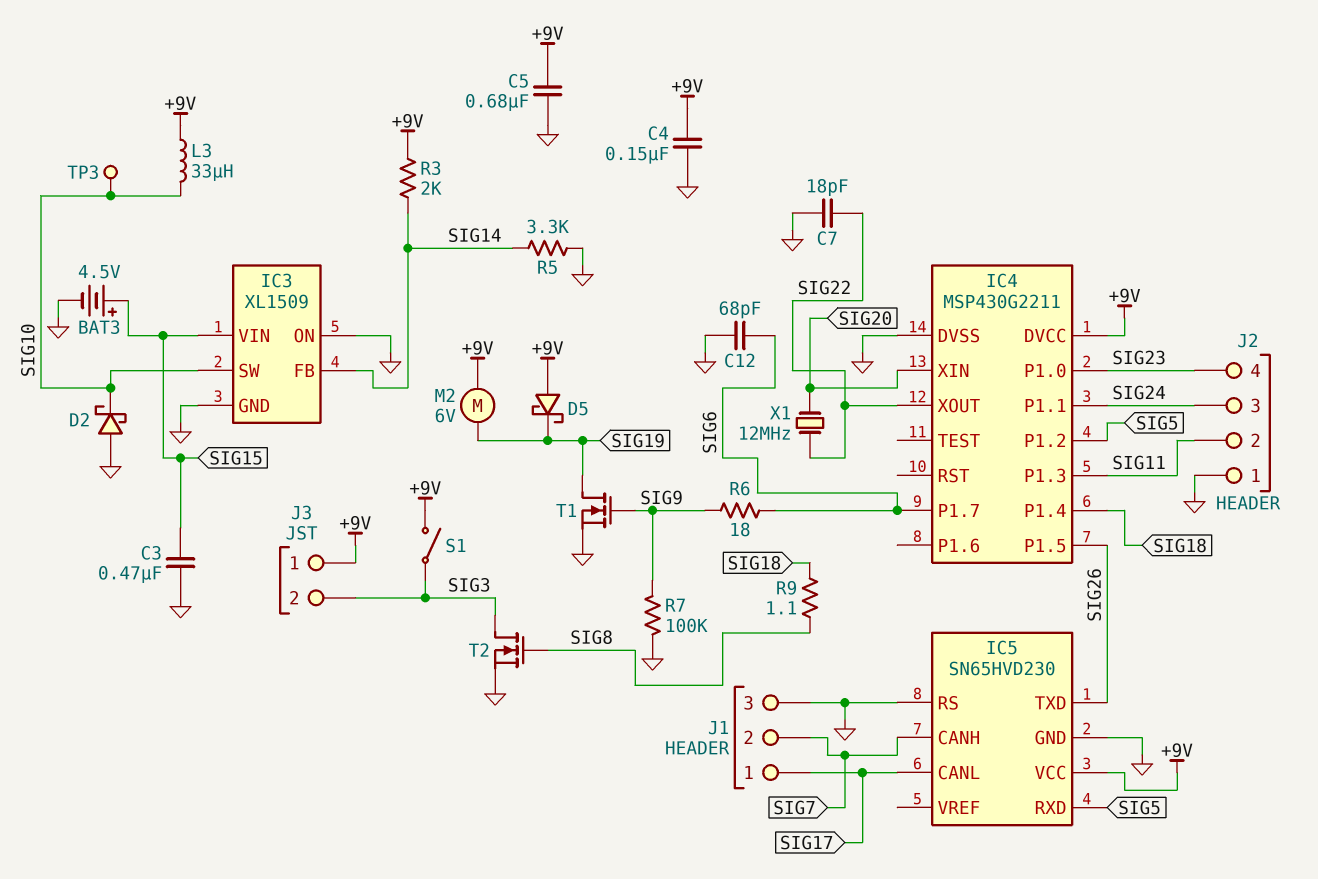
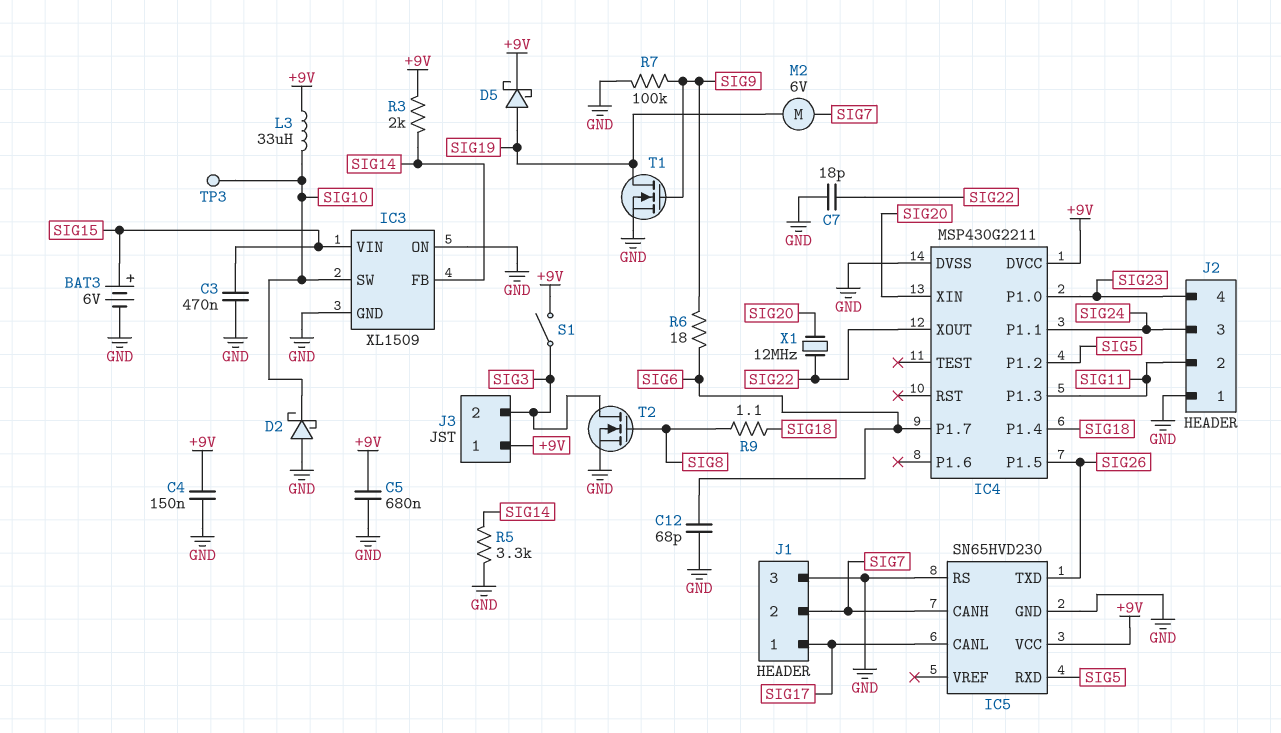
BAT3: 4.5V (plus SIG15, minus GND) -> 6V (plus SIG15, minus GND)
D5: schottky (A +9V, K SIG19) -> schottky (A SIG19, K +9V)
M2: motor 6V (+9V, SIG19) -> motor 6V (SIG7, SIG19)

